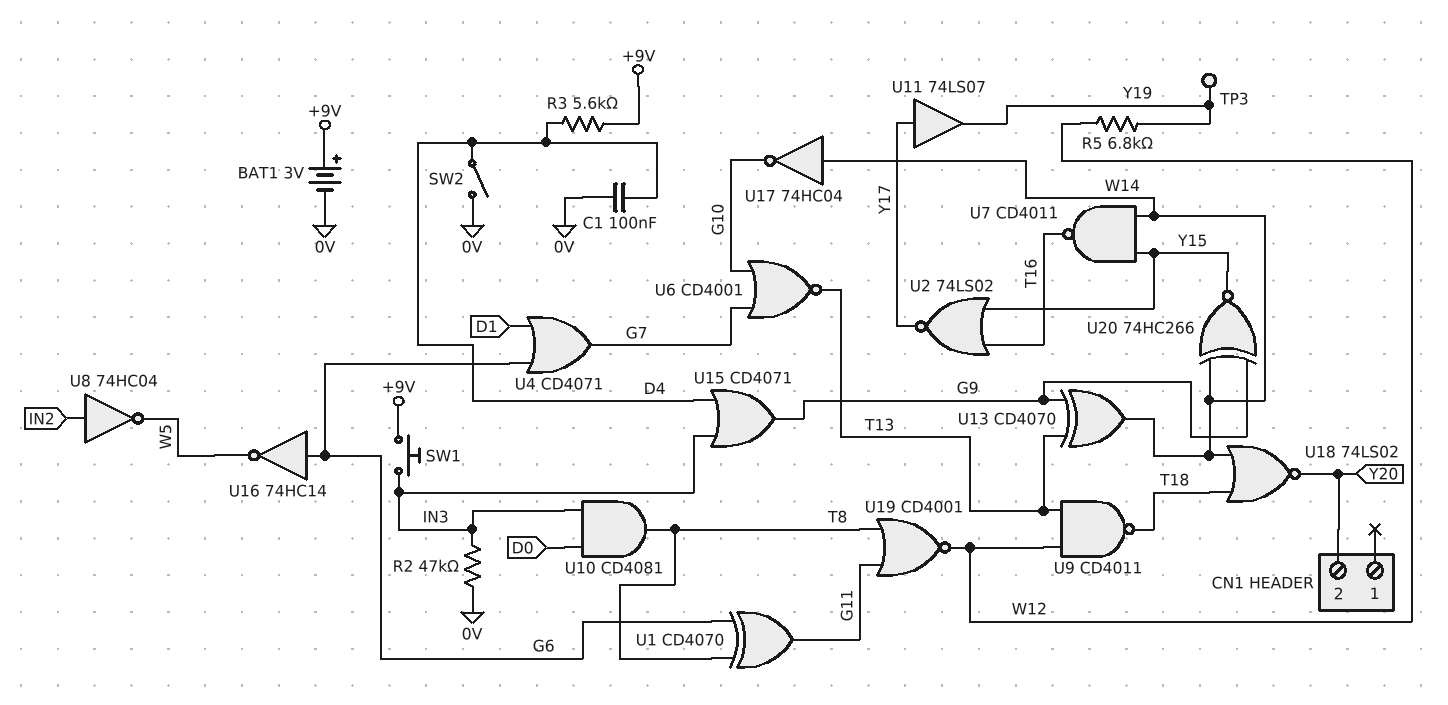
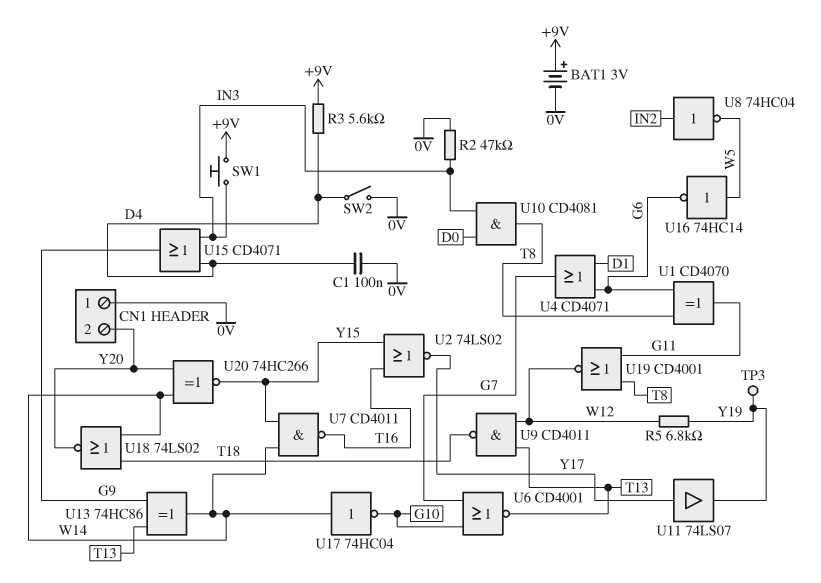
CN1 pin 1: none -> 0V
U13: XOR CD4070 (in G9, in T13, out W14) -> XOR 74HC86 (in G9, in T13, out W14)
U16: NOT 74HC14 (in G6, out W5) -> NOT 74HC14 (in W5, out G6)
U20: XNOR 74HC266 (in G9, in W14, out Y15) -> XNOR 74HC266 (in W14, in Y20, out Y15)

